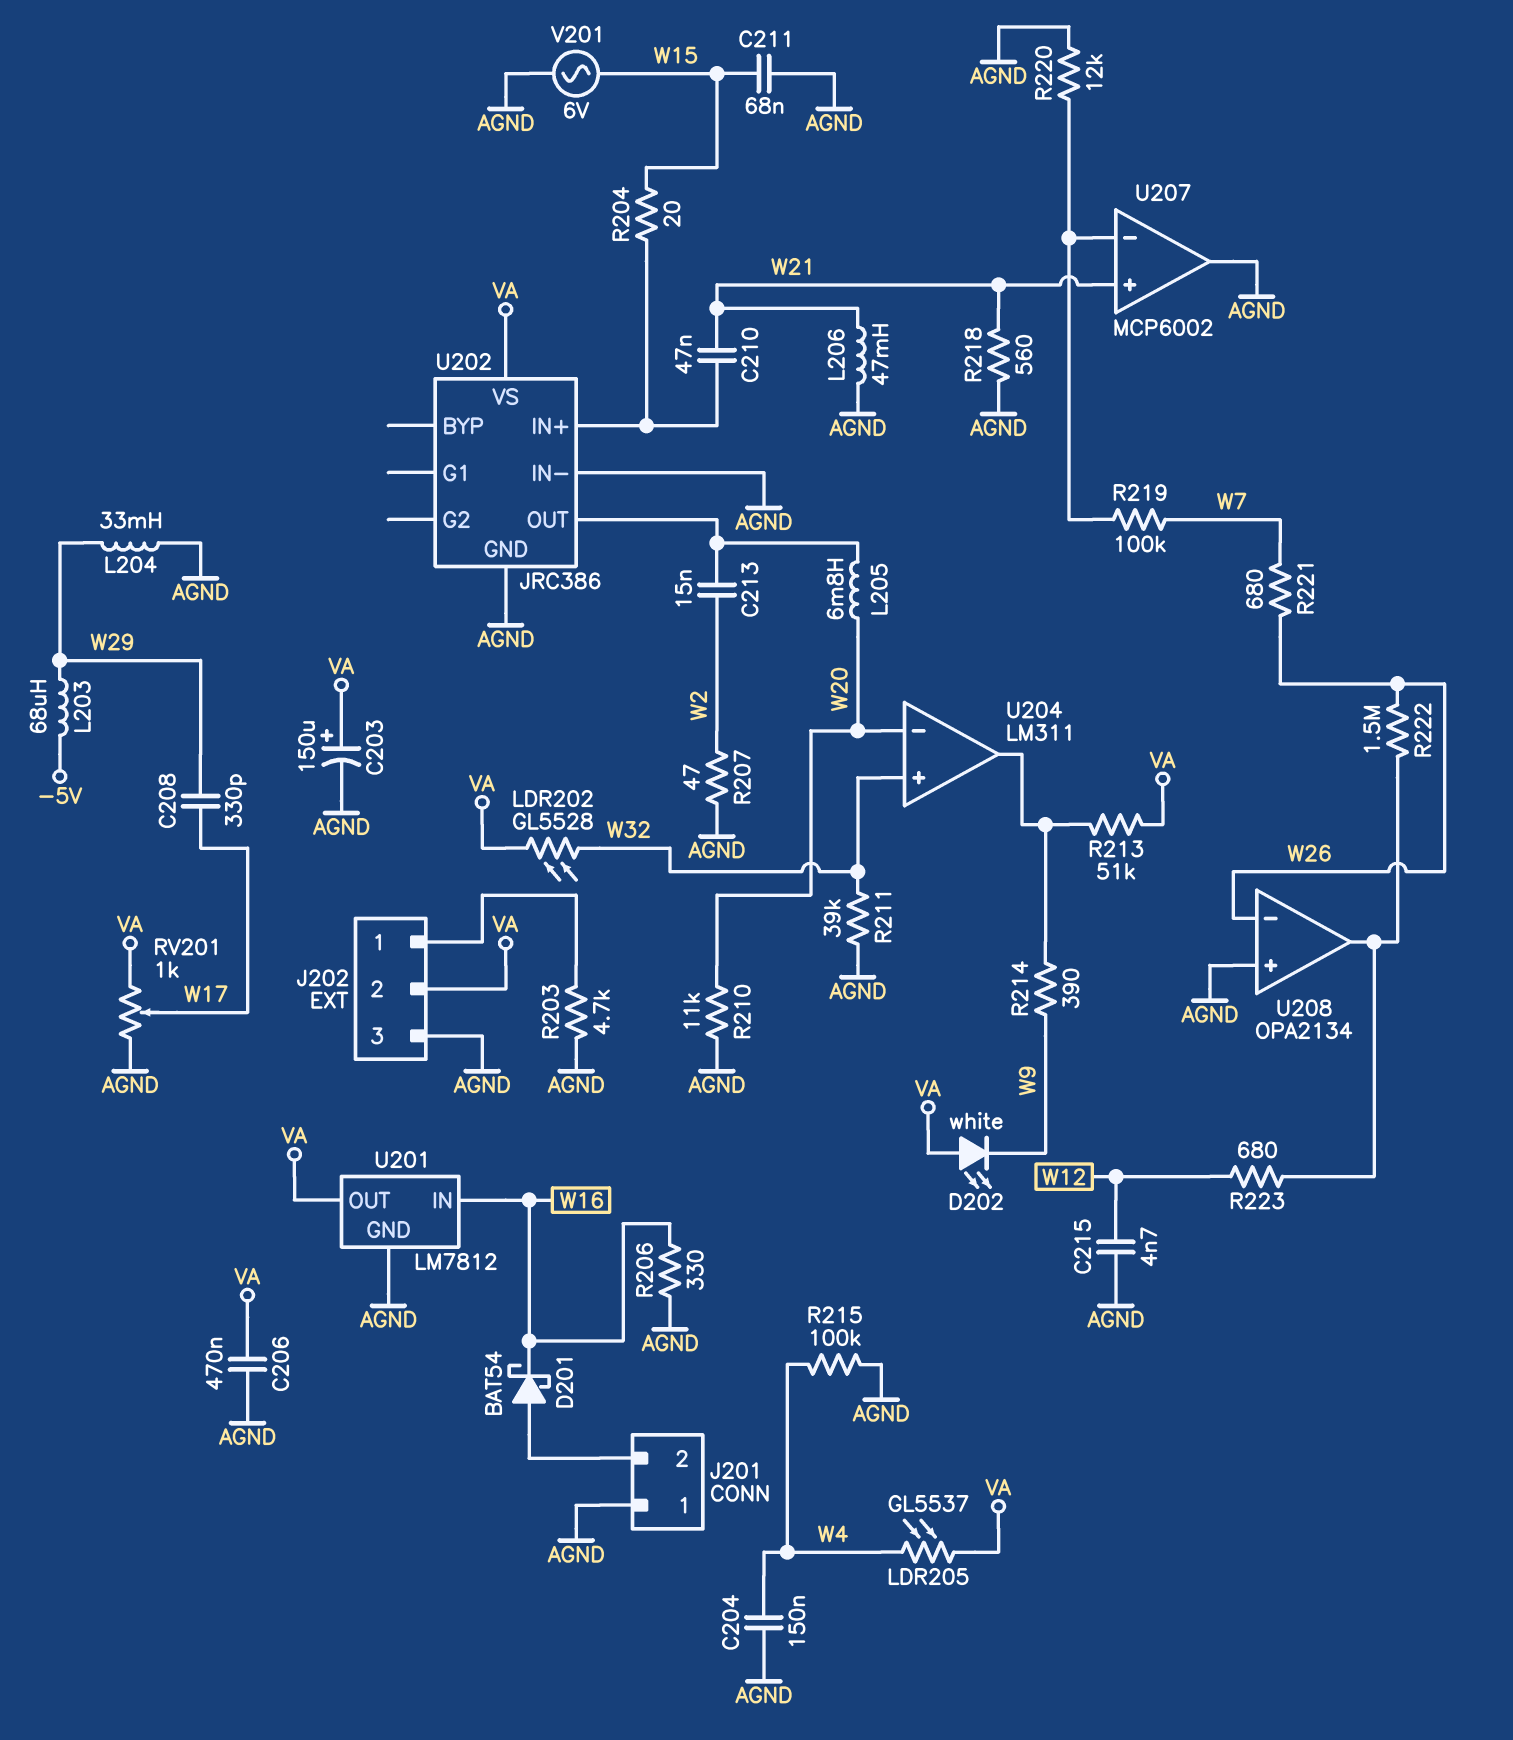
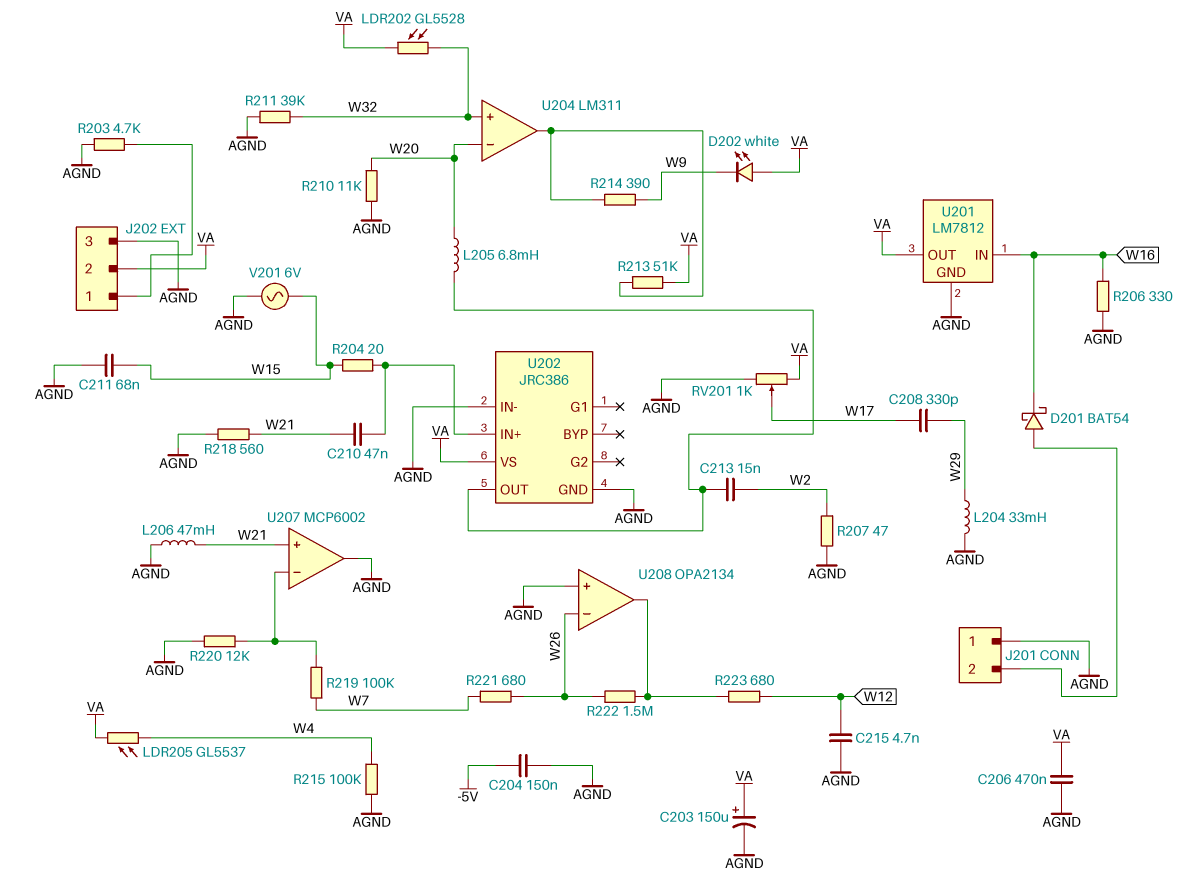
C204: 150nF (AGND, W4) -> 150nF (-5V, AGND)
L203: 68uH (-5V, W29) -> none

